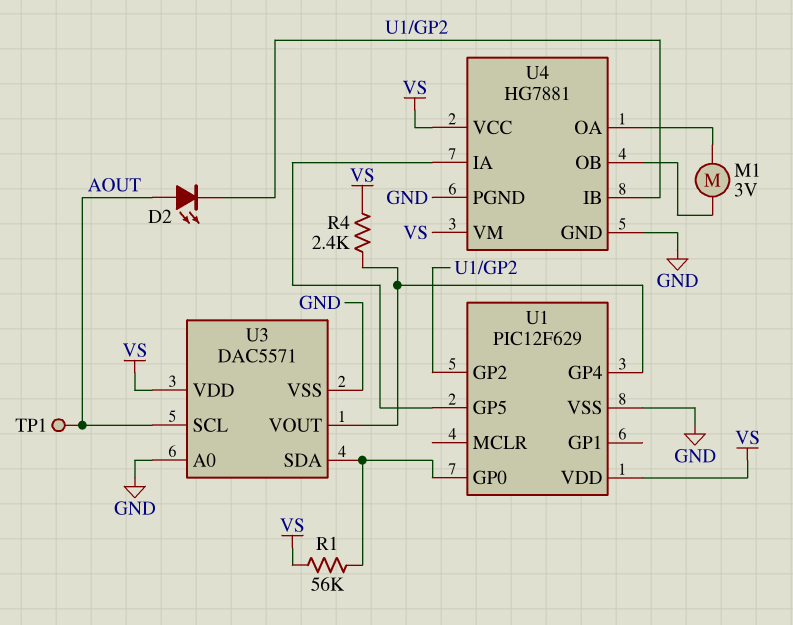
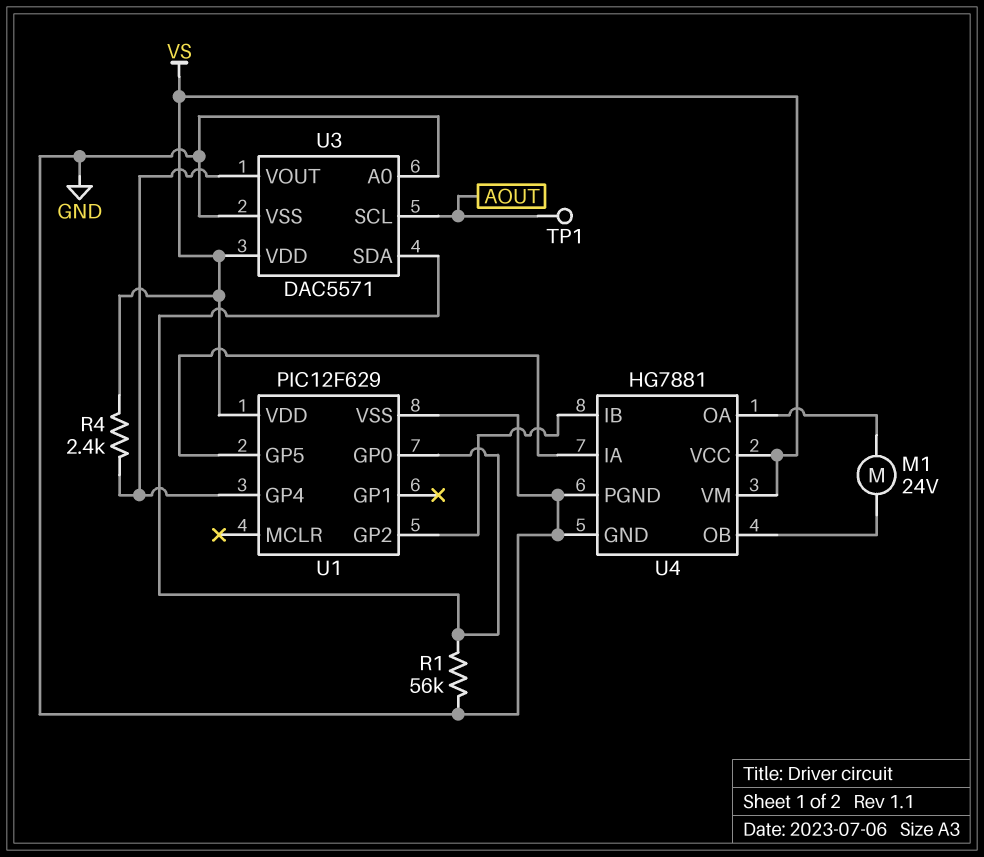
D2: LED (A AOUT, K U1/GP2) -> none
M1: motor 3V (U4/OA, U4/OB) -> motor 24V (U4/OA, U4/OB)
R1: 56k (U1/GP0, VS) -> 56k (GND, U1/GP0)

